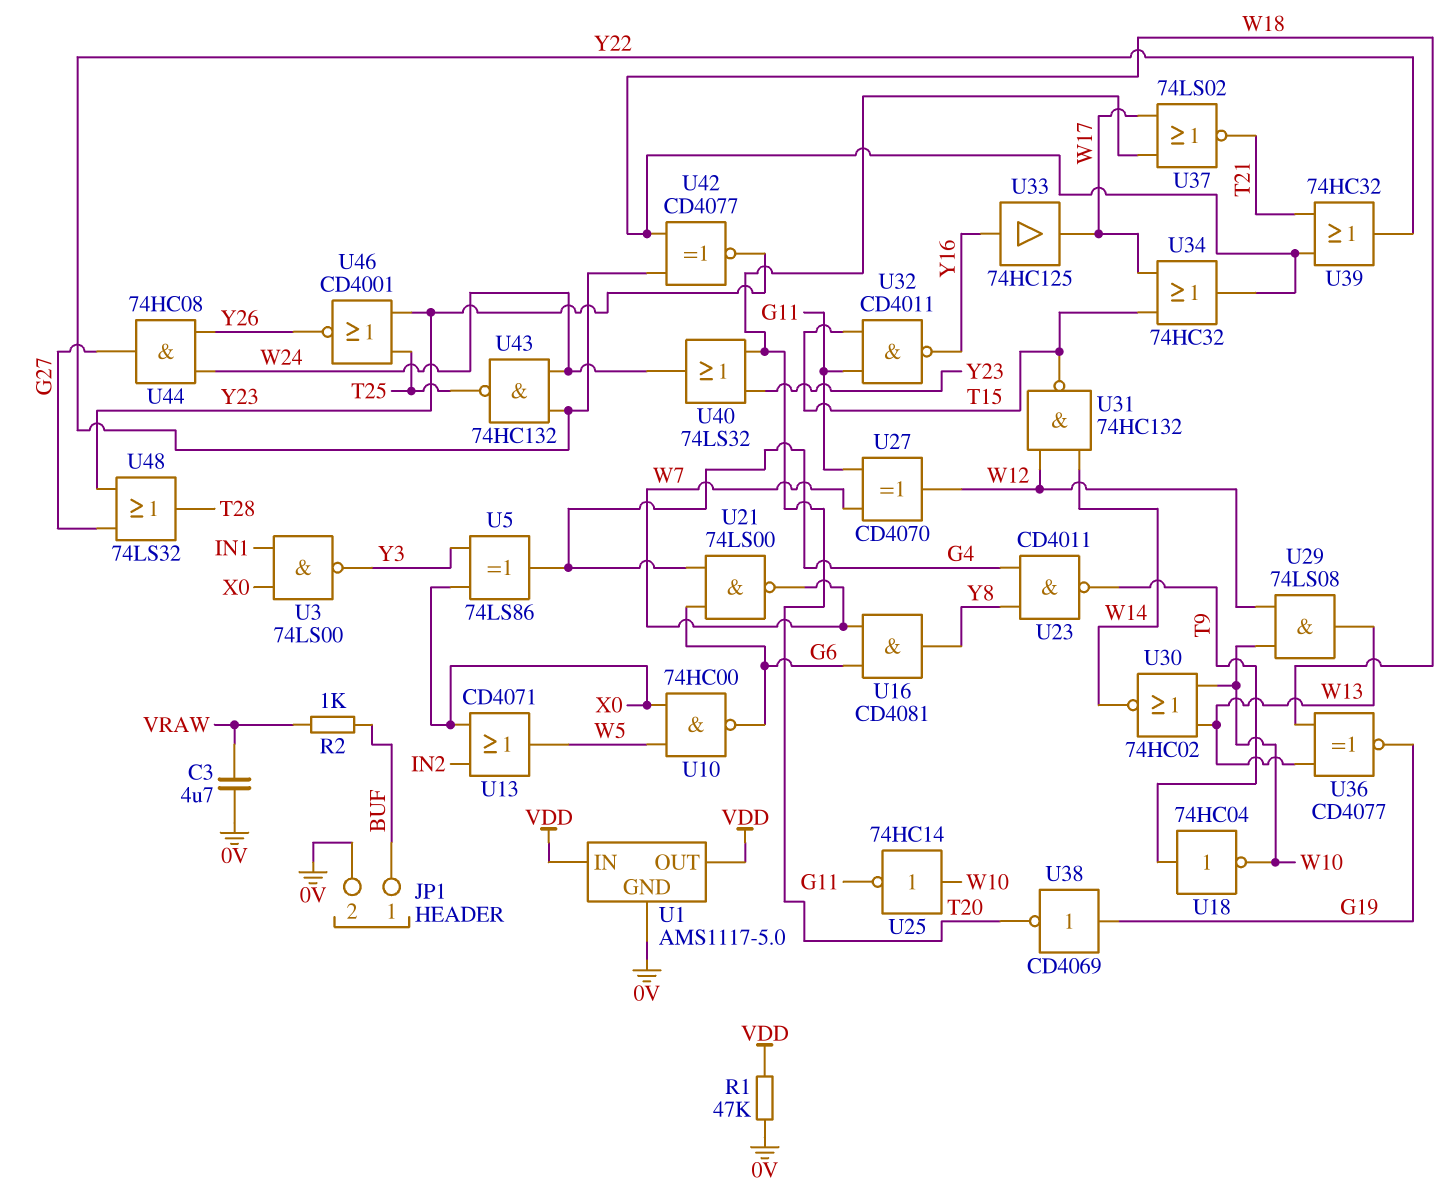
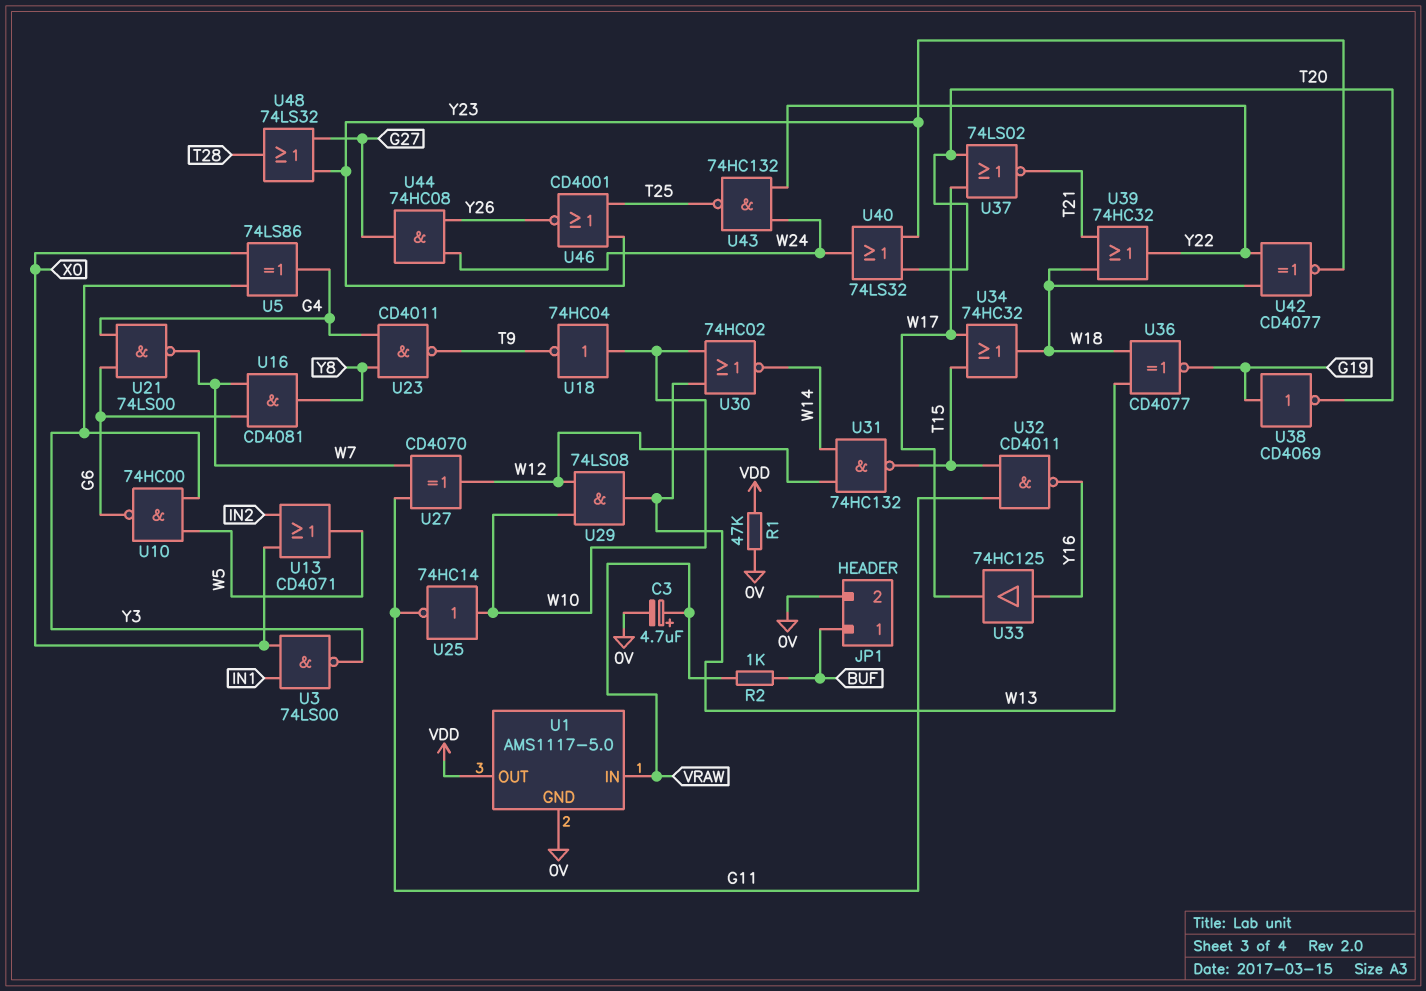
C3: 4.7uF (0V, VRAW) -> 4.7uF (plus VRAW, minus 0V)
U1 pin IN: VDD -> VRAW
U10: NAND 74HC00 (in W5, in X0, out G6) -> NAND 74HC00 (in W5, in Y3, out G6)
U18: NOT 74HC04 (in T9, out W10) -> NOT 74HC04 (in W10, out T9)

